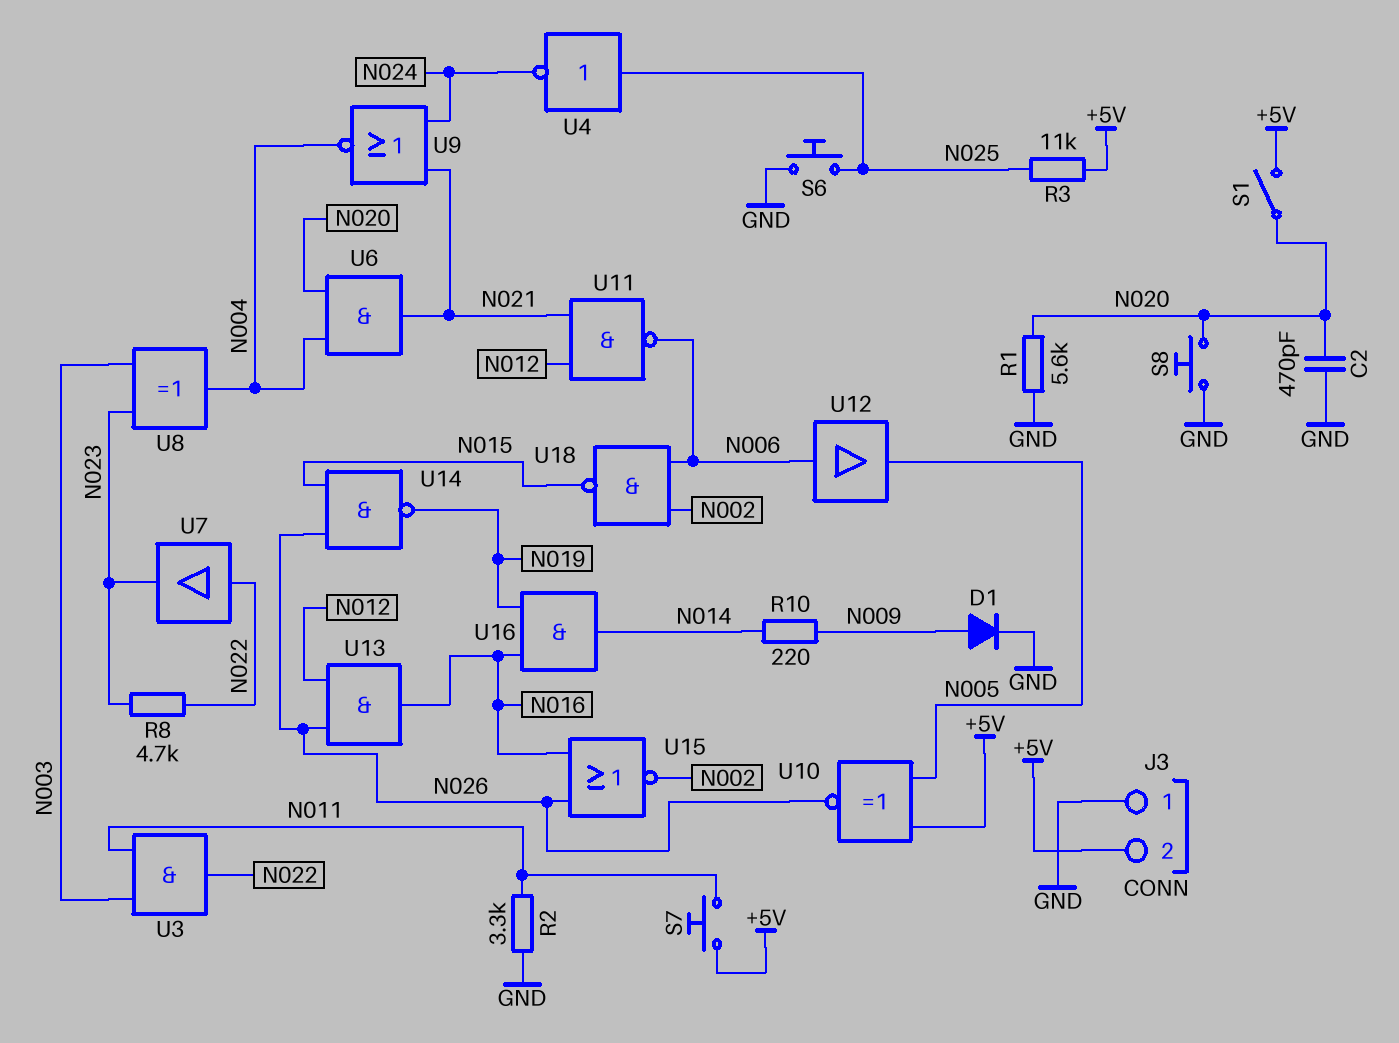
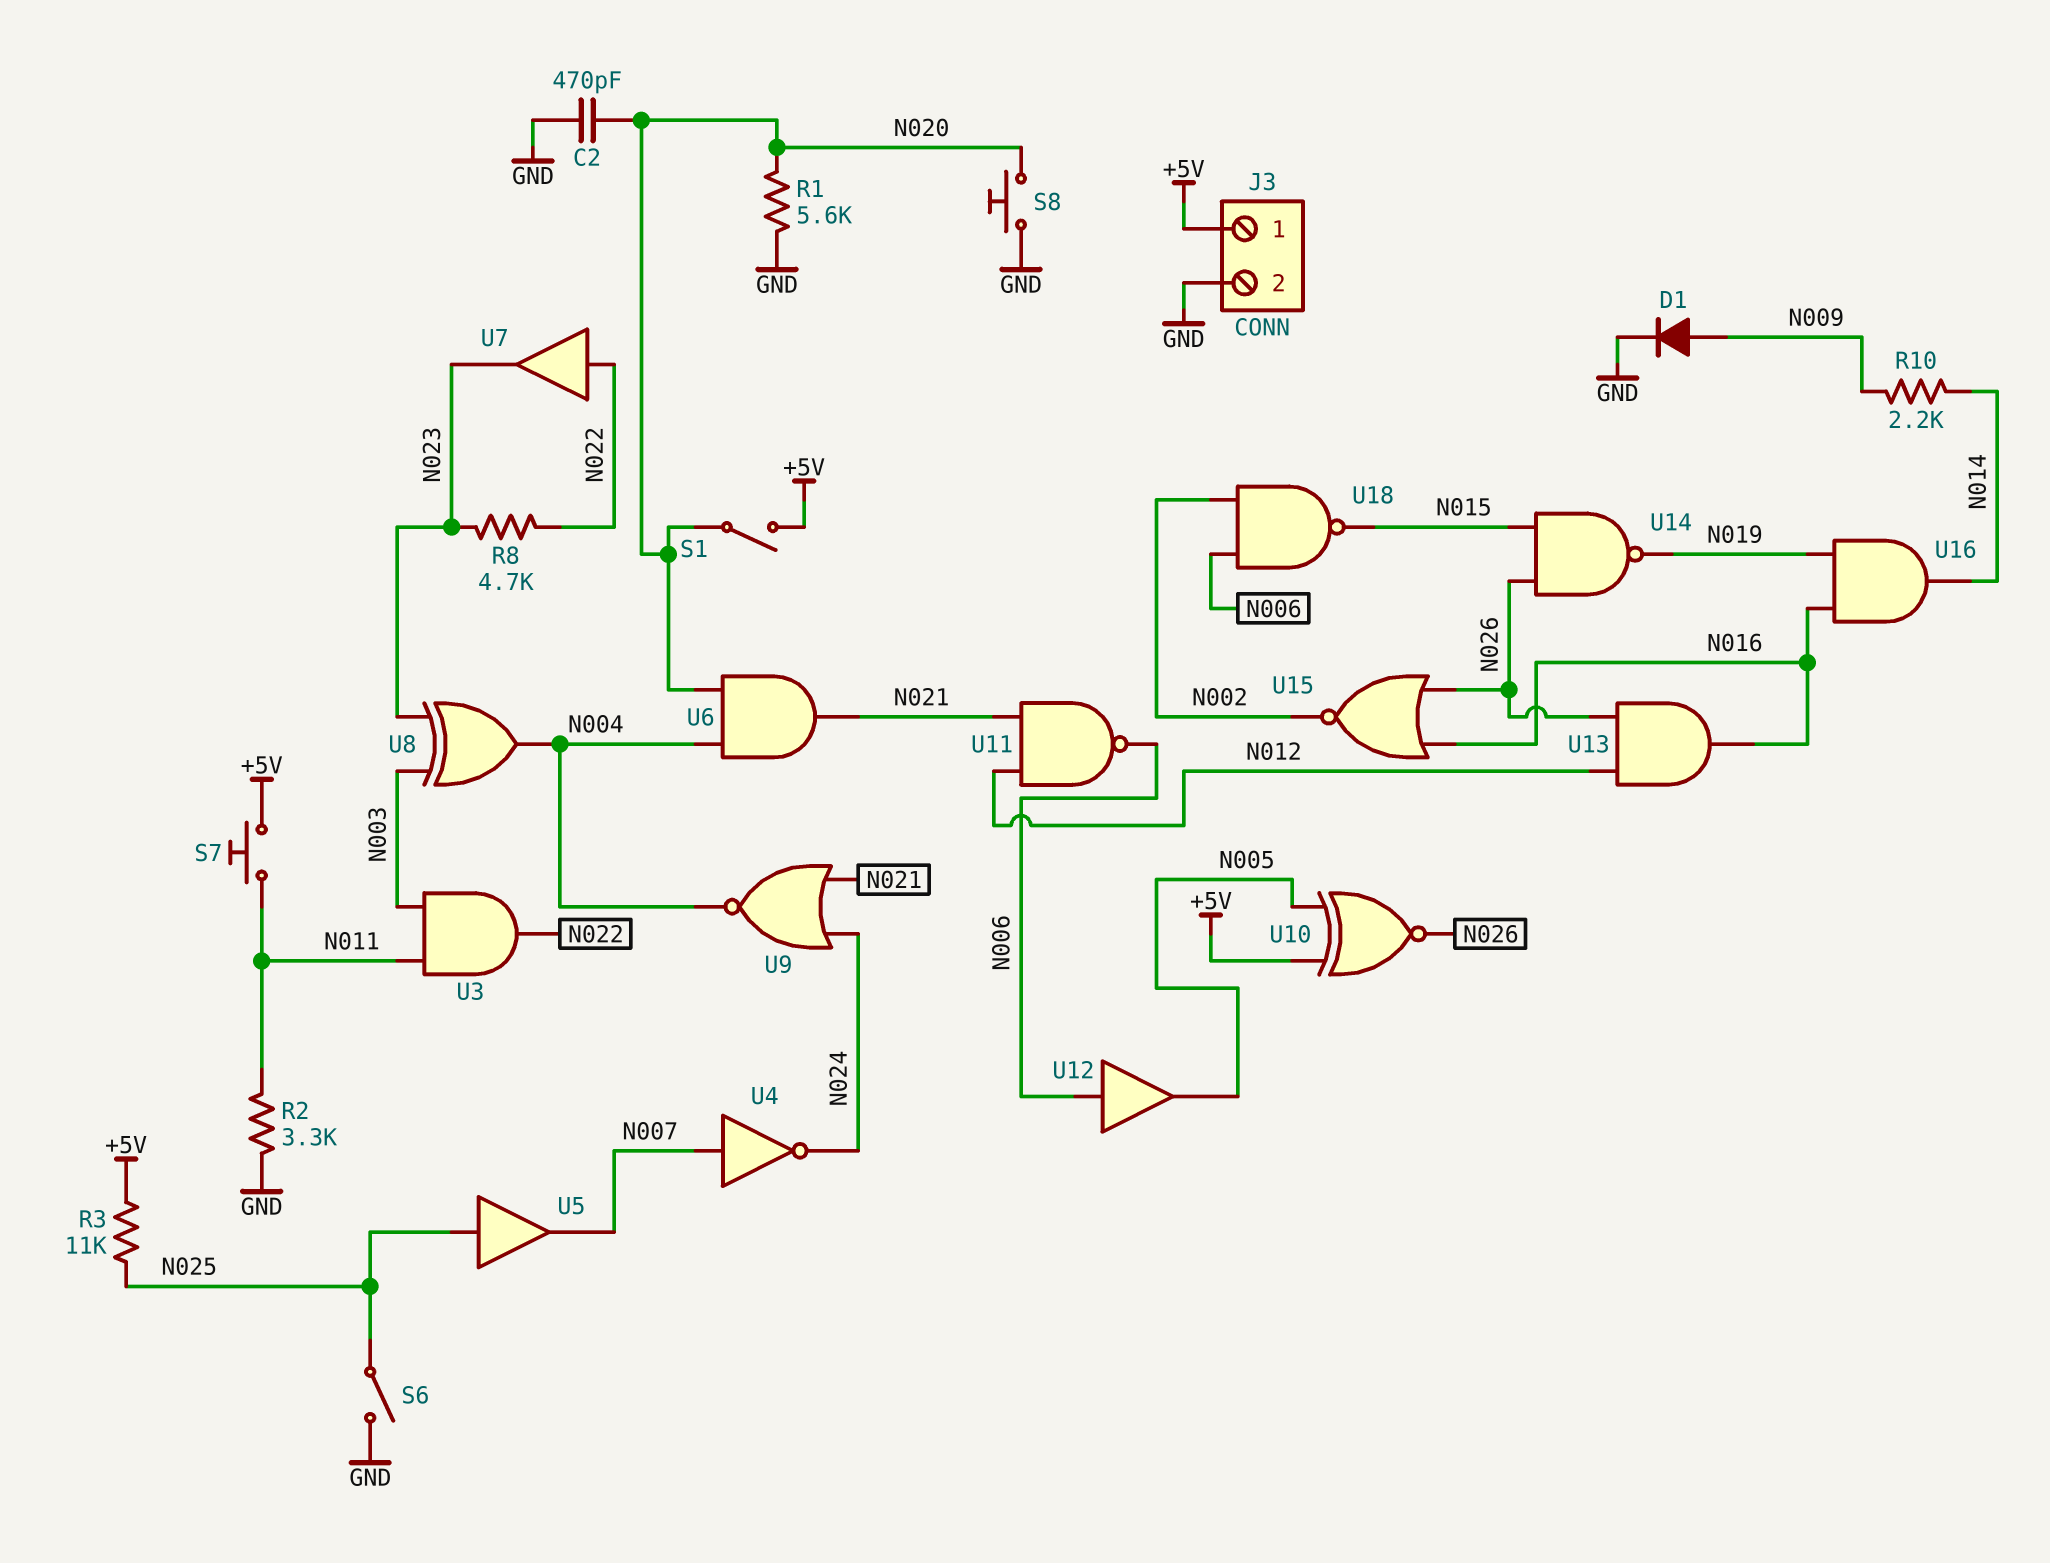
J3 pin 1: GND -> +5V
J3 pin 2: +5V -> GND
R10: 220 (N009, N014) -> 2.2k (N009, N014)
S6: button (GND, N025) -> switch (GND, N025)
U4: NOT (in N025, out N024) -> NOT (in N007, out N024)
U5: none -> buffer (in N025, out N007)

